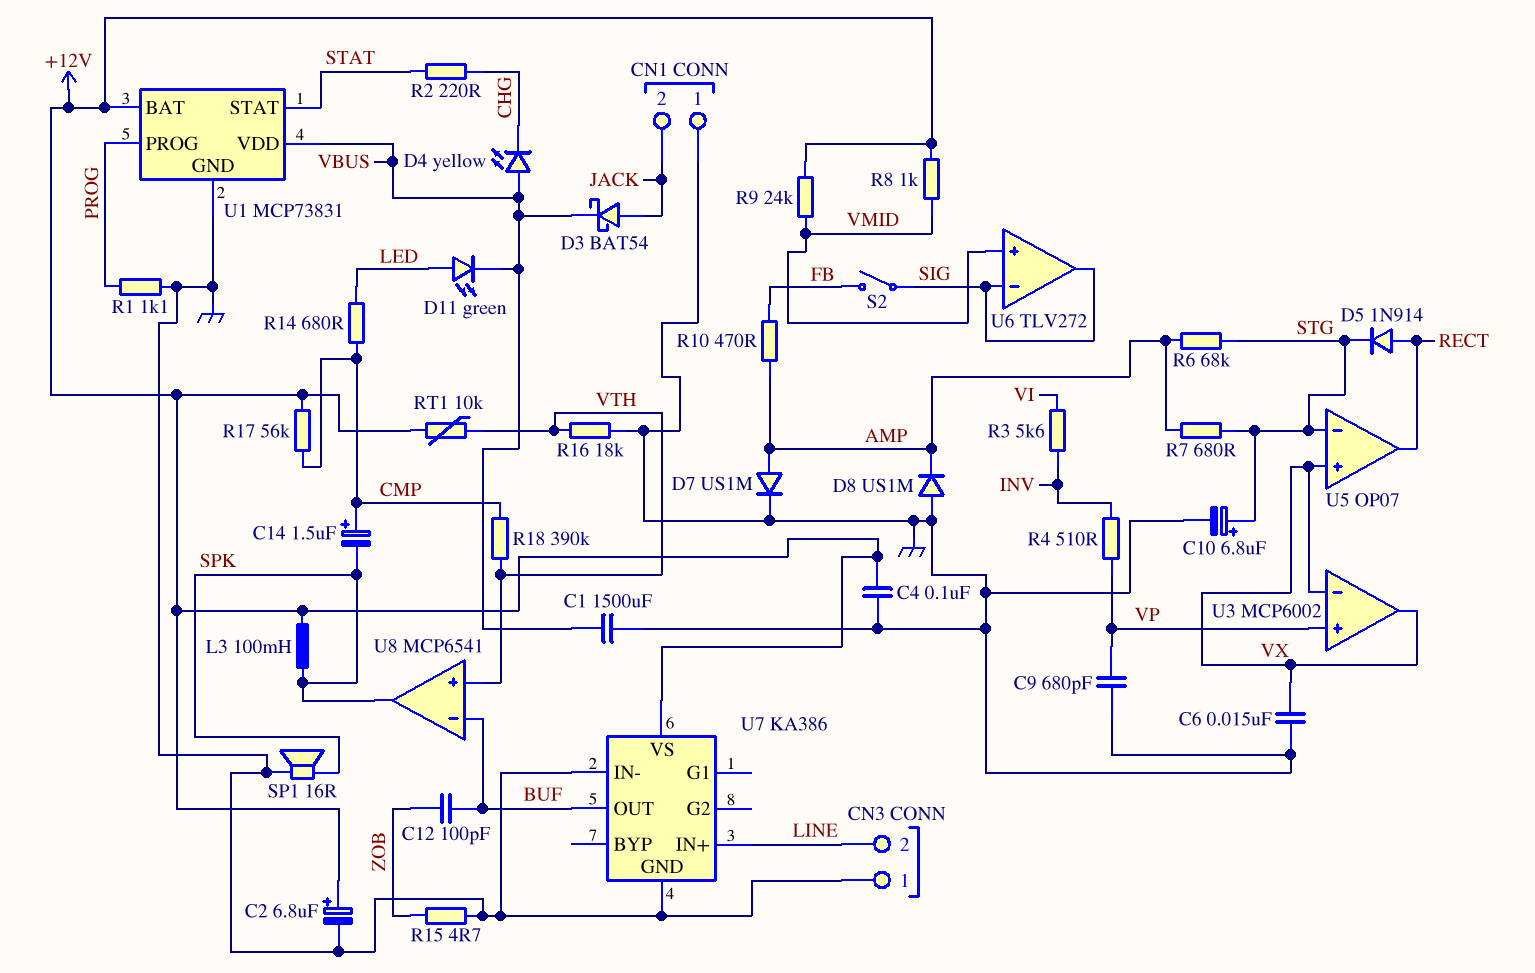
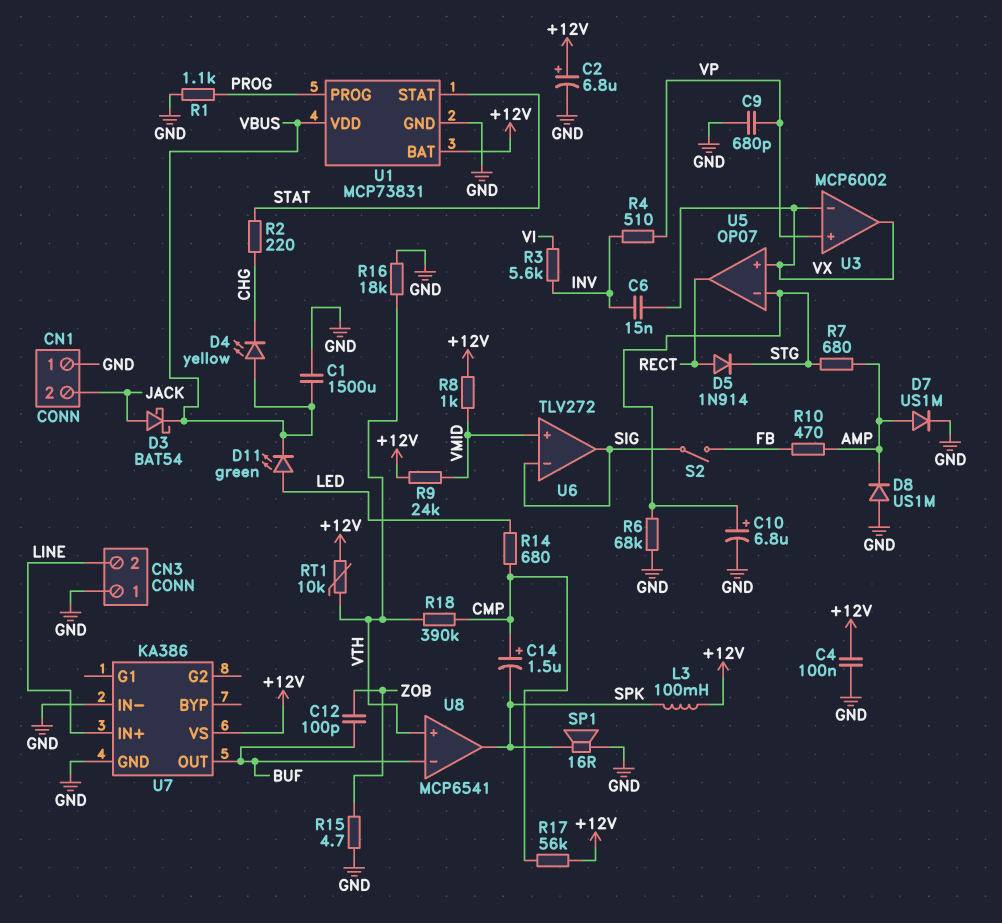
C6: 15nF (GND, VX) -> 15nF (INV, VX)
R6: 68k (AMP, STG) -> 68k (GND, STG)

